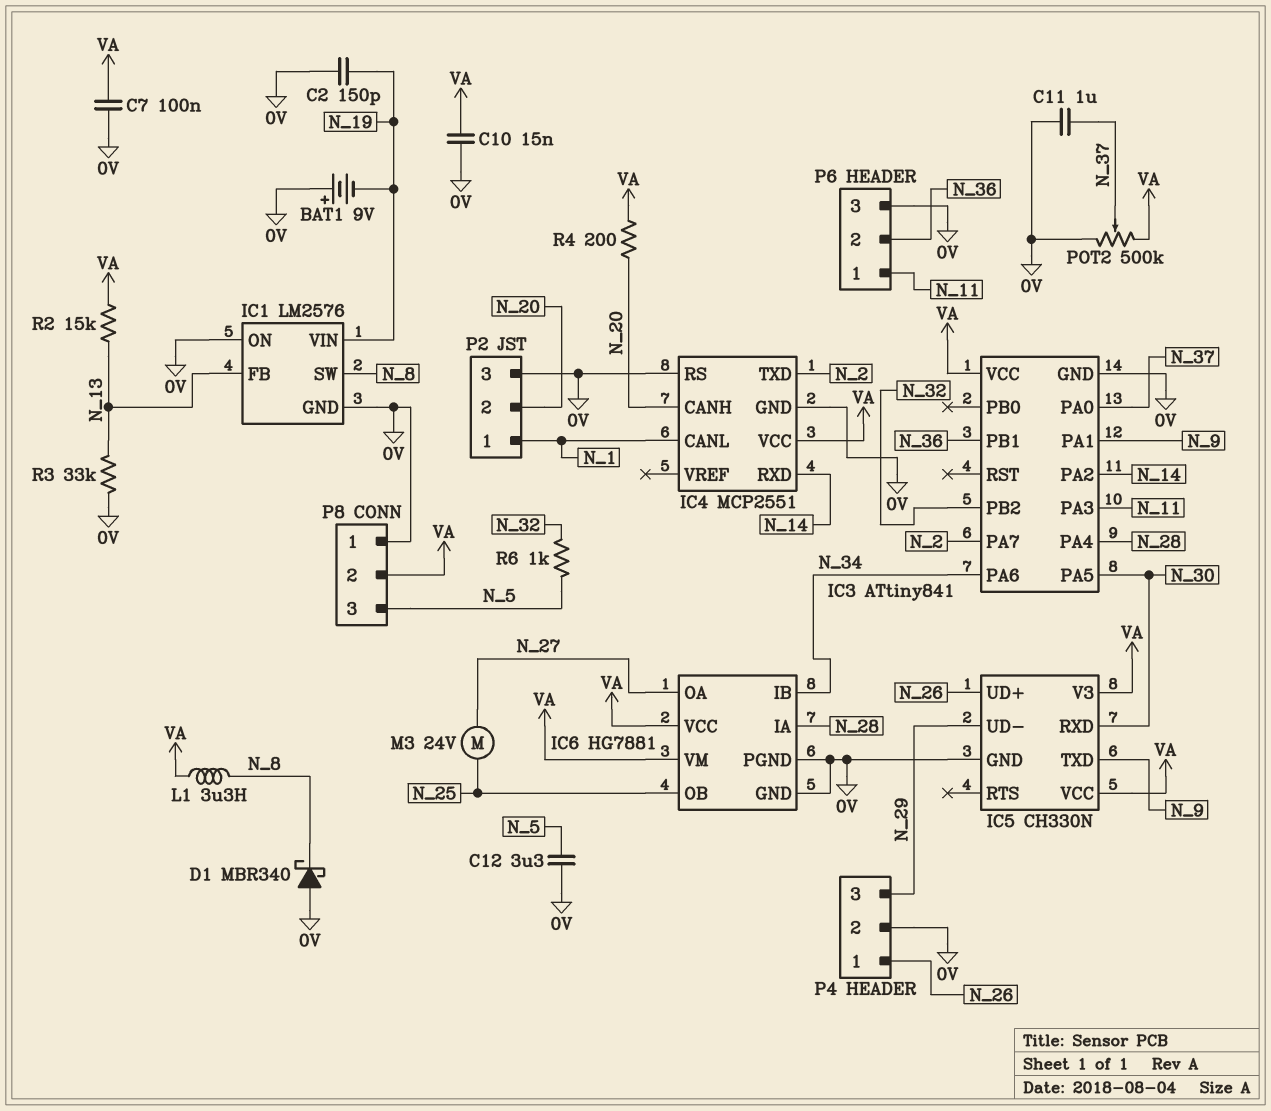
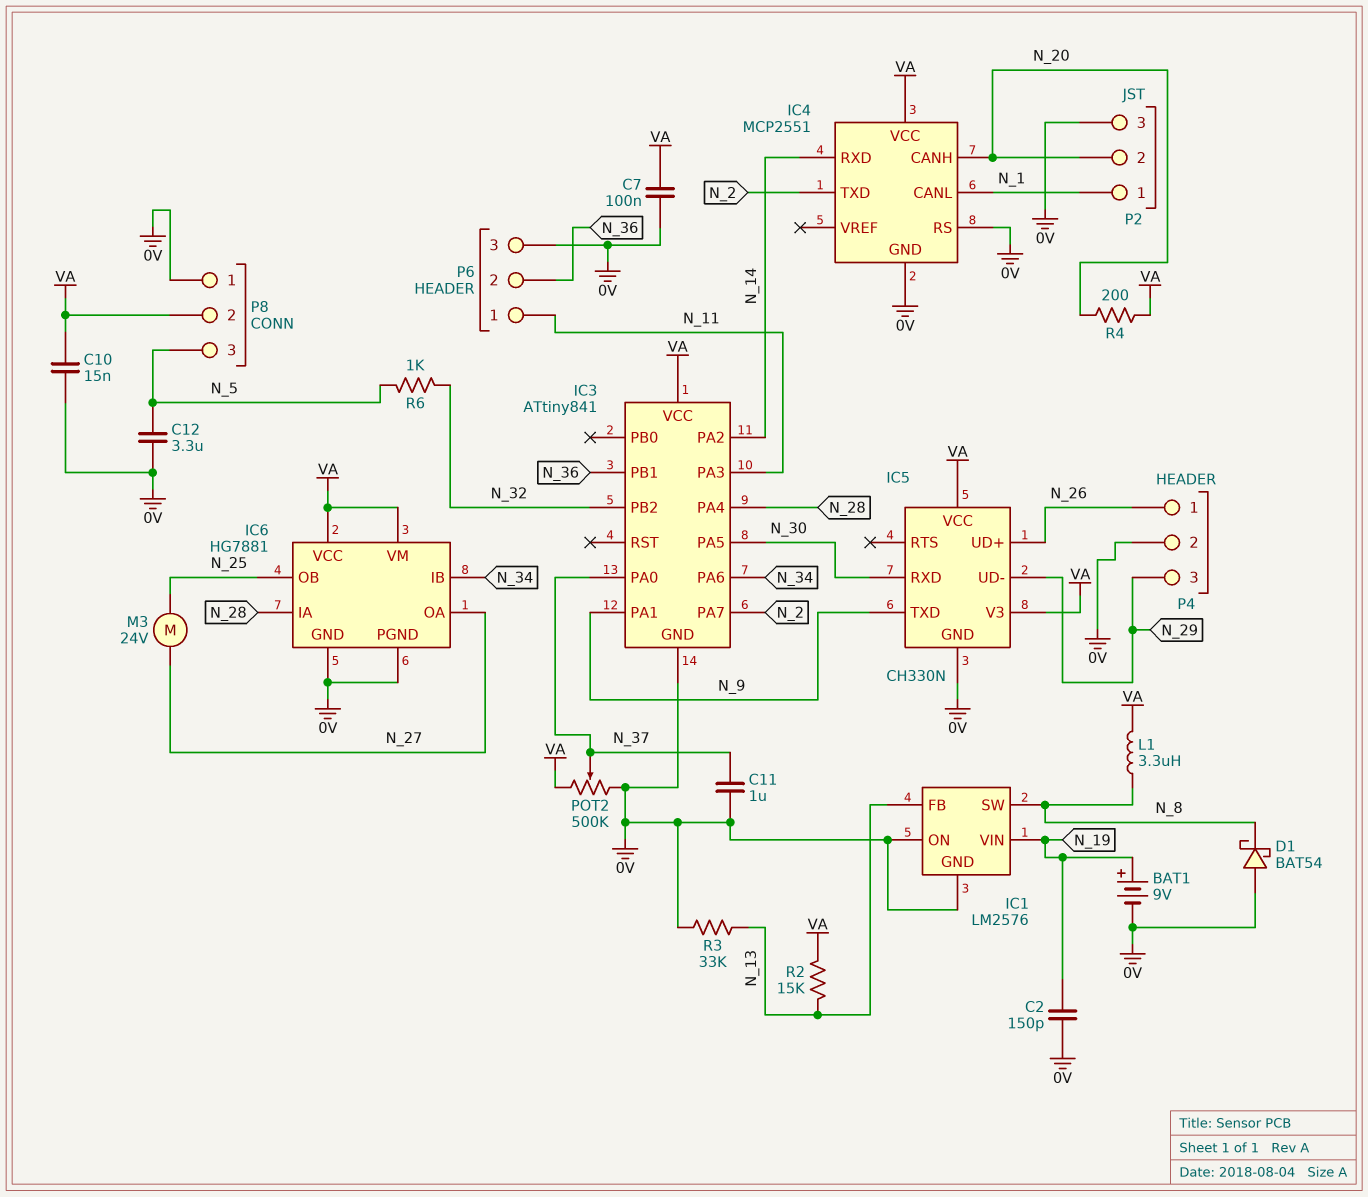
BAT1: 9V (plus 0V, minus N_19) -> 9V (plus N_19, minus 0V)
D1: schottky MBR340 (A 0V, K N_8) -> schottky BAT54 (A 0V, K N_8)

